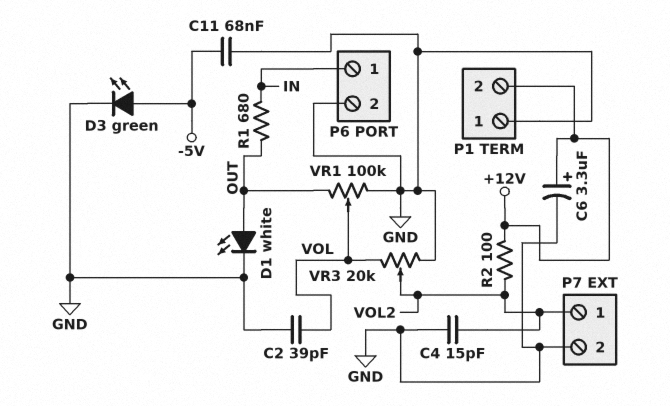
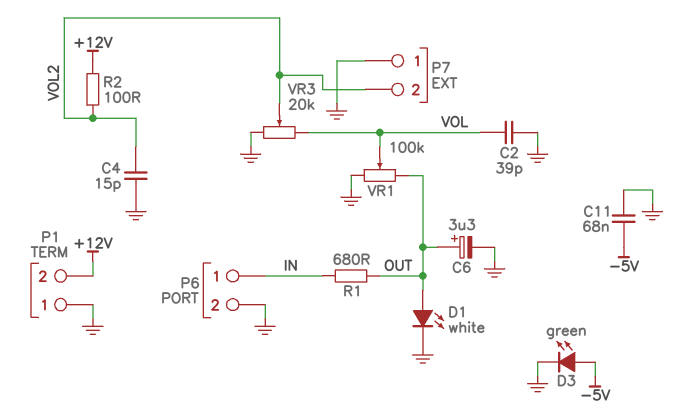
C6: 3.3uF (plus +12V, minus GND) -> 3.3uF (plus OUT, minus GND)
P7 pin 1: VOL2 -> GND
P7 pin 2: GND -> VOL2

